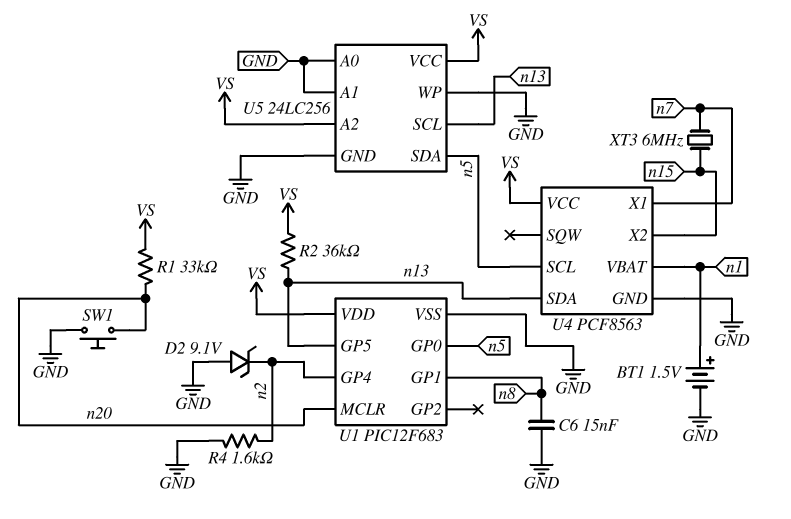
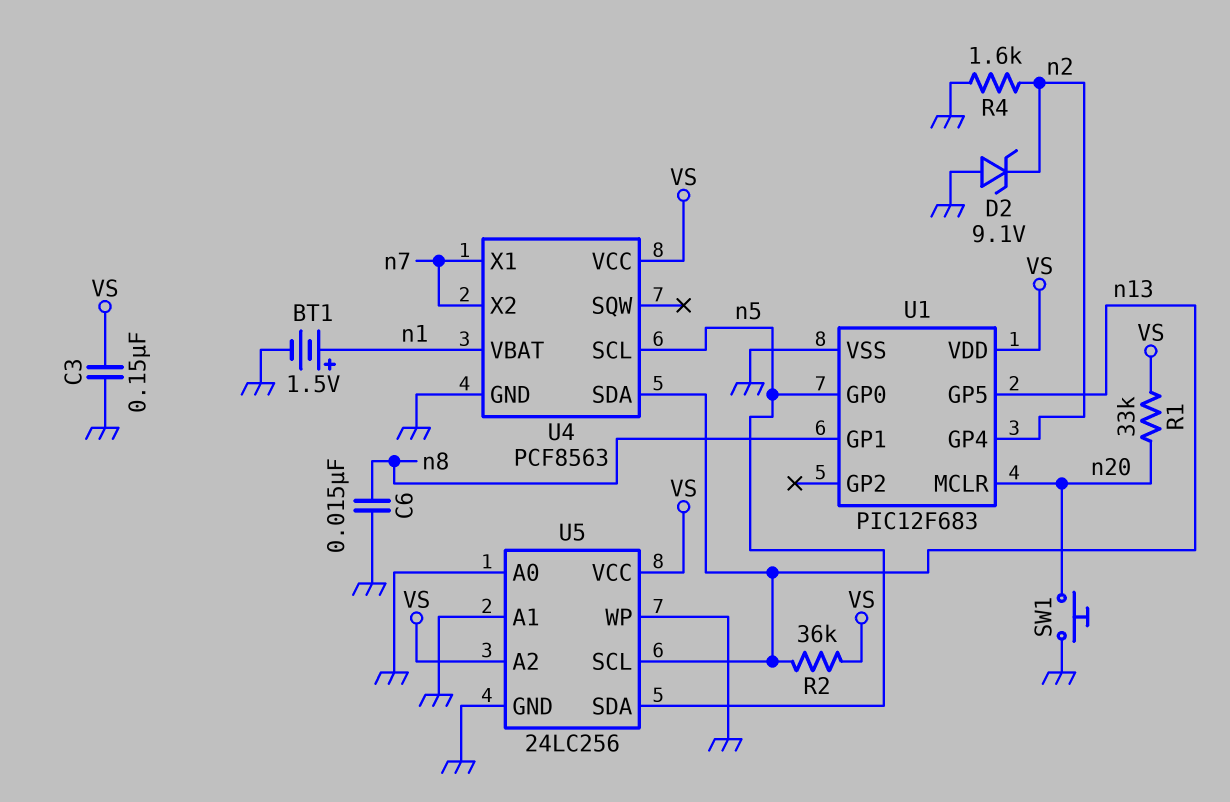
C3: none -> 150nF (GND, VS)
U4 pin X2: n15 -> n7
XT3: 6MHz (n7, n15) -> none

